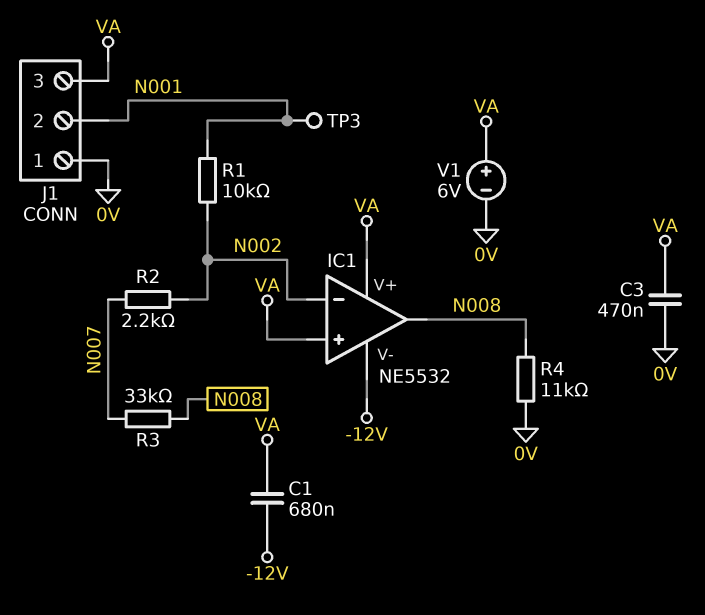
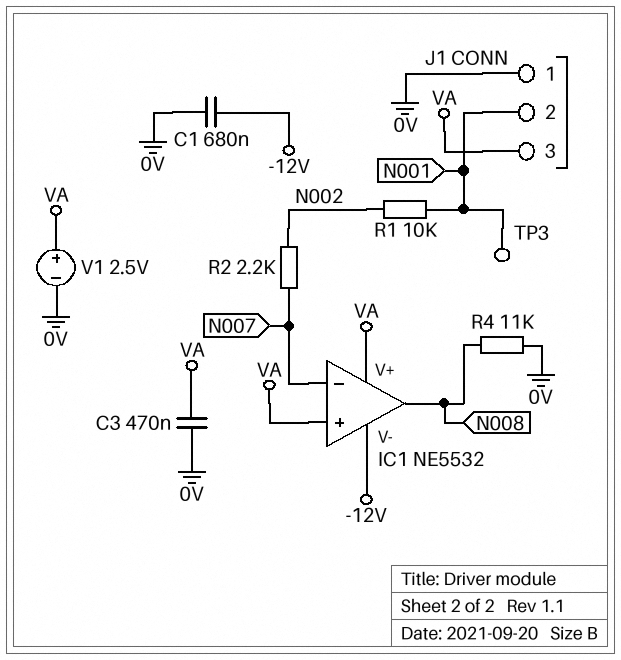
C1: 680nF (-12V, VA) -> 680nF (-12V, 0V)
IC1 pin in-: N002 -> N007
R3: 33k (N007, N008) -> none
V1: 6V (plus VA, minus 0V) -> 2.5V (plus VA, minus 0V)

